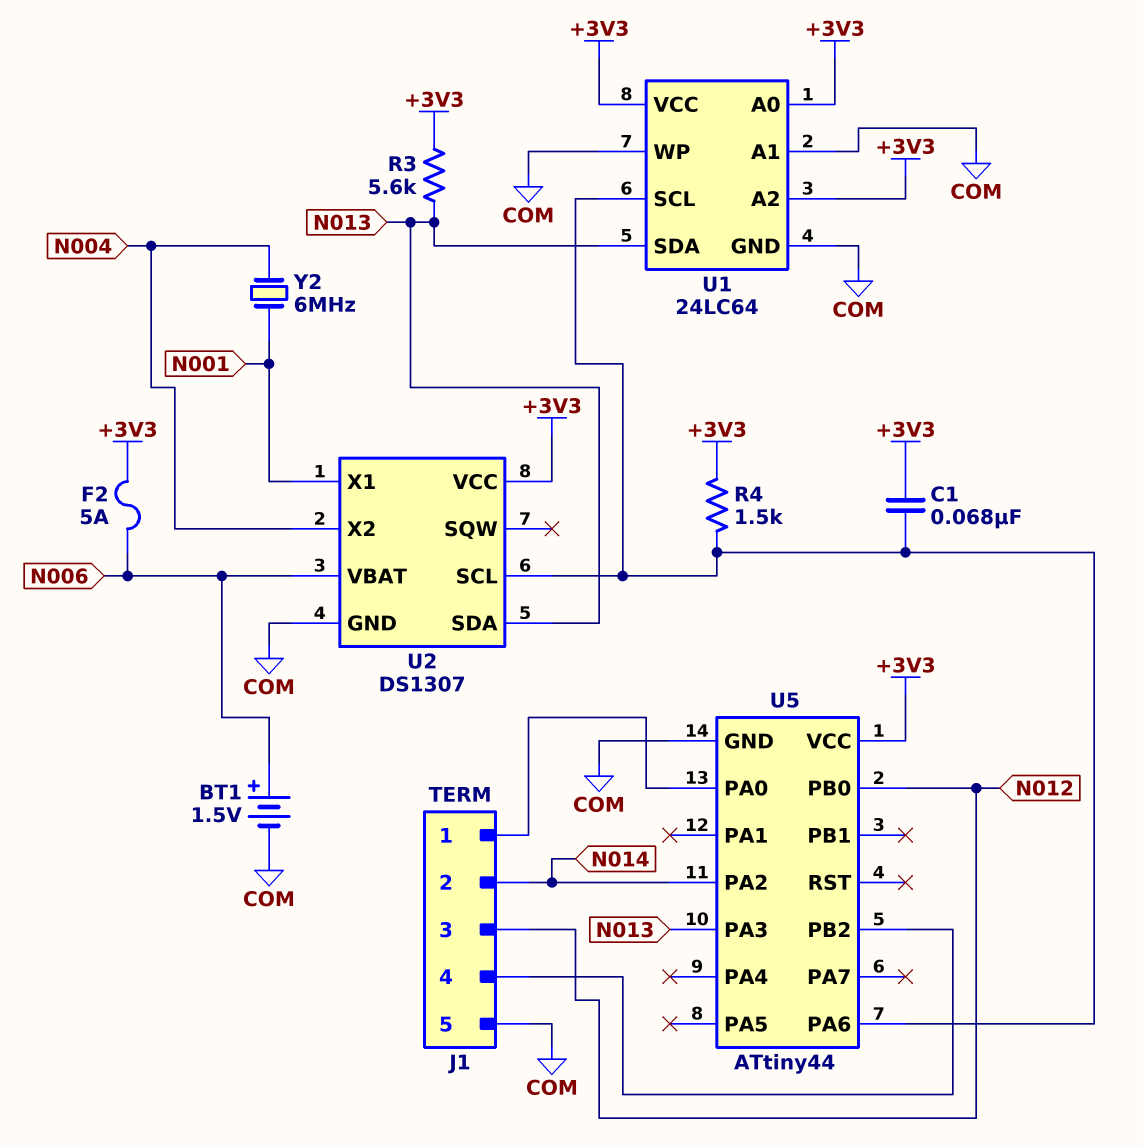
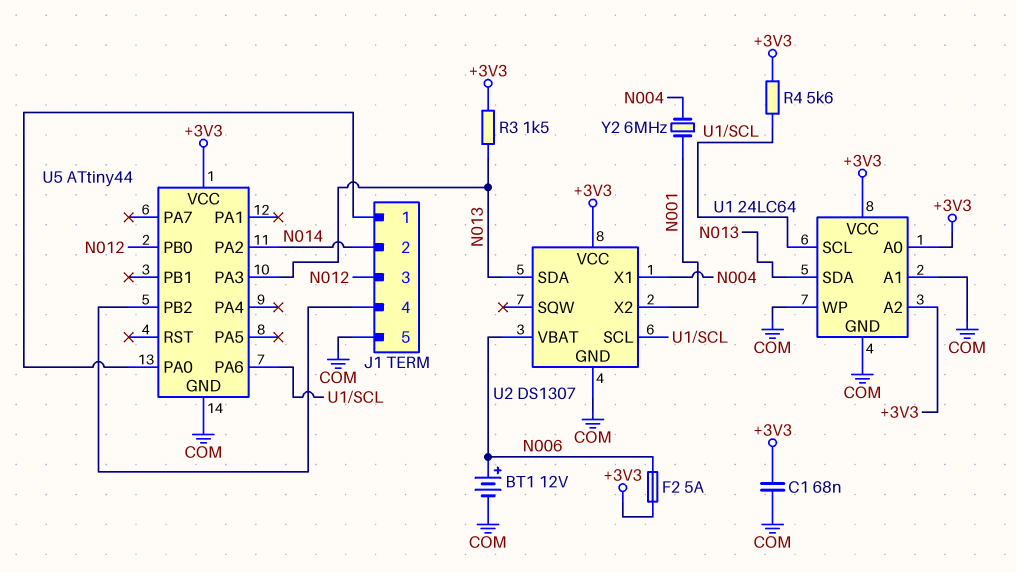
BT1: 1.5V (plus N006, minus COM) -> 12V (plus N006, minus COM)
C1: 68nF (+3V3, U1/SCL) -> 68nF (+3V3, COM)
R3: 5.6k (+3V3, N013) -> 1.5k (+3V3, N013)
R4: 1.5k (+3V3, U1/SCL) -> 5.6k (+3V3, U1/SCL)
U2 pin X1: N001 -> N004
U2 pin X2: N004 -> N001

